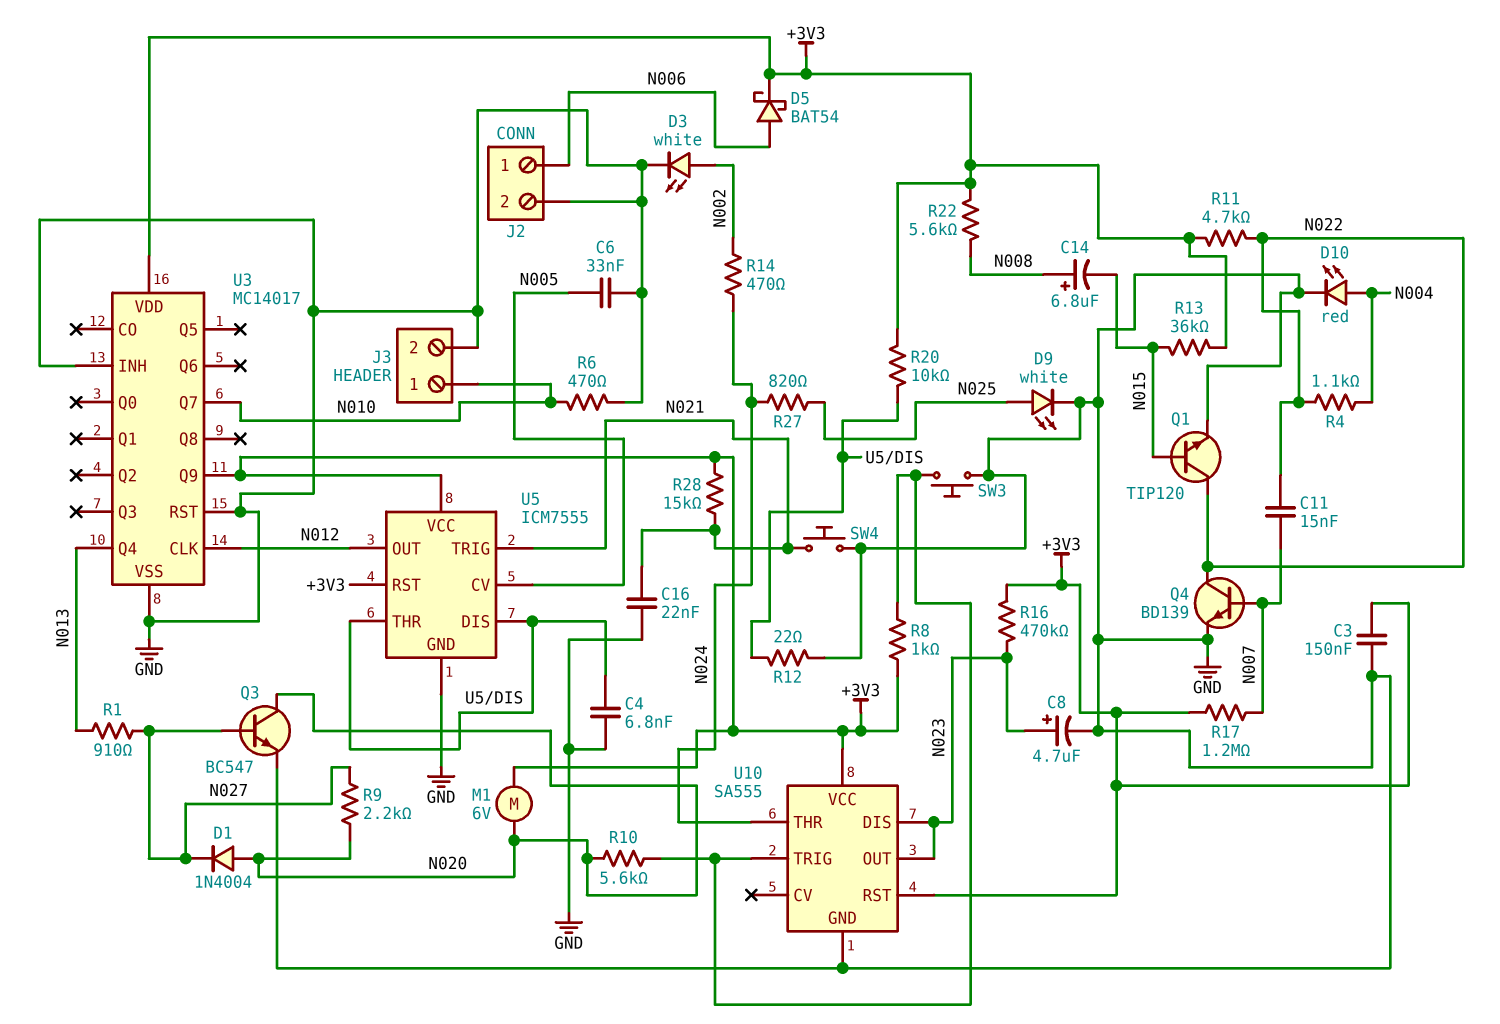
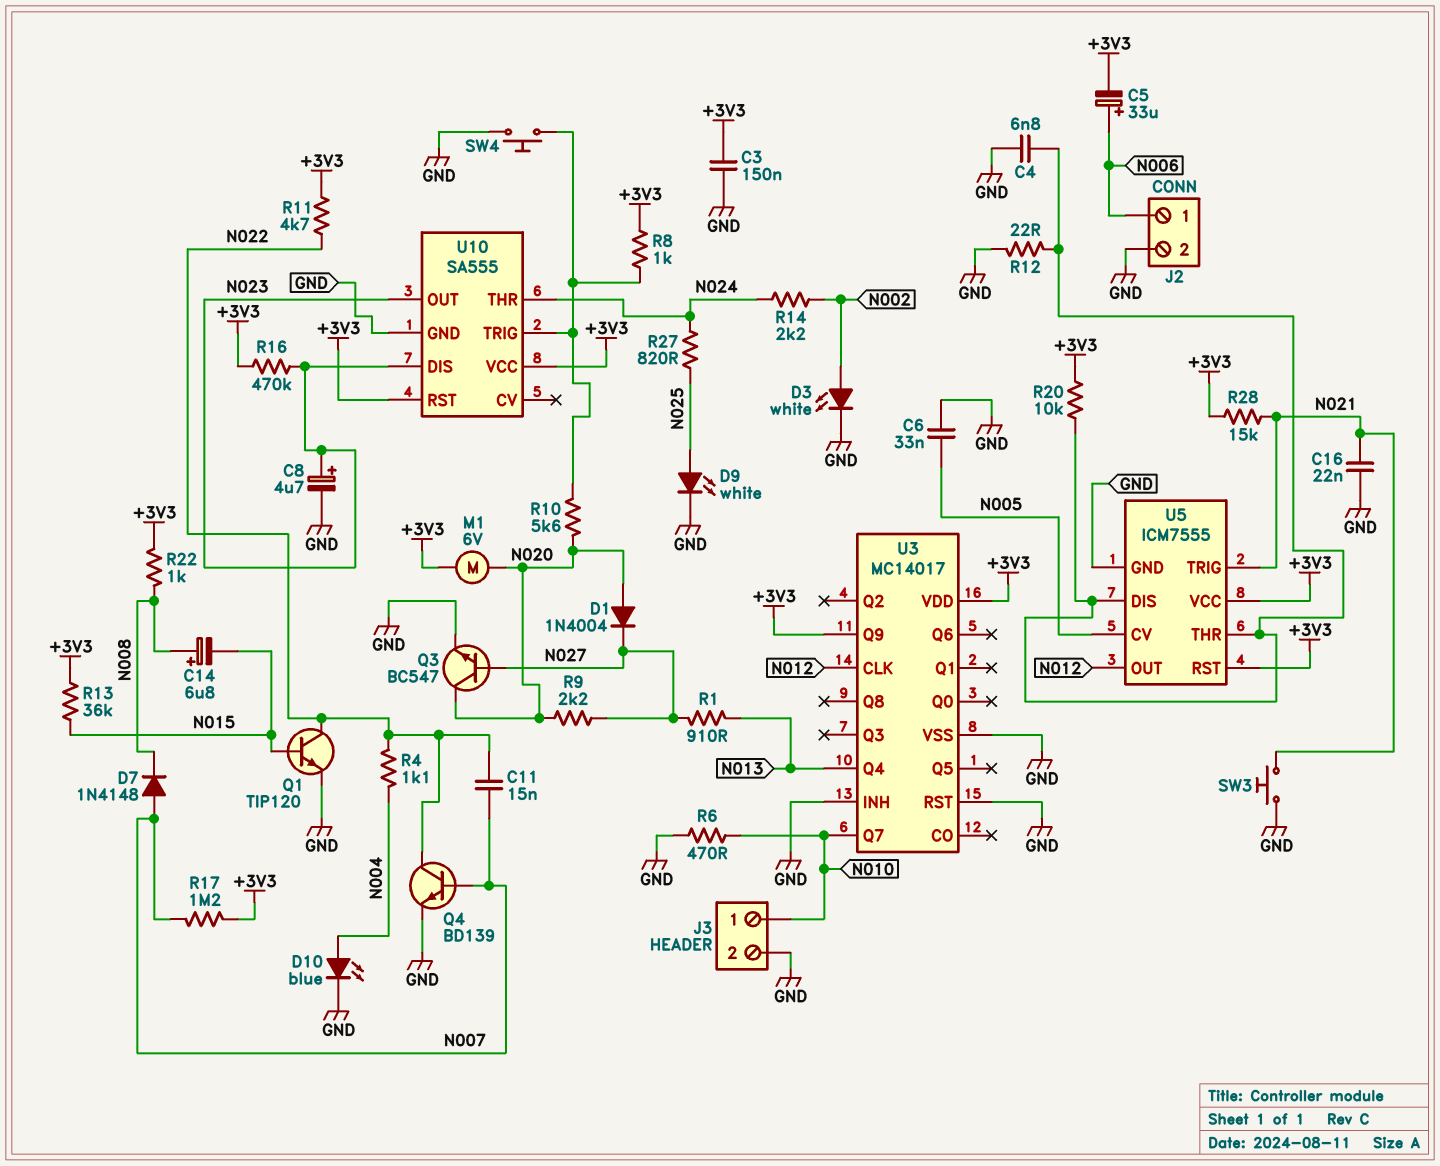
C5: none -> 33uF (plus N006, minus +3V3)
D5: schottky BAT54 (A N006, K +3V3) -> none
D7: none -> diode 1N4148 (A N007, K N008)
D10: LED red (A N004, K GND) -> LED blue (A N004, K GND)
R14: 470 (N002, N024) -> 2.2k (N002, N024)
R22: 5.6k (+3V3, N008) -> 1k (+3V3, N008)
SW3: button (GND, U10/TRIG) -> button (GND, N021)
SW4: button (GND, N021) -> button (GND, U10/TRIG)

